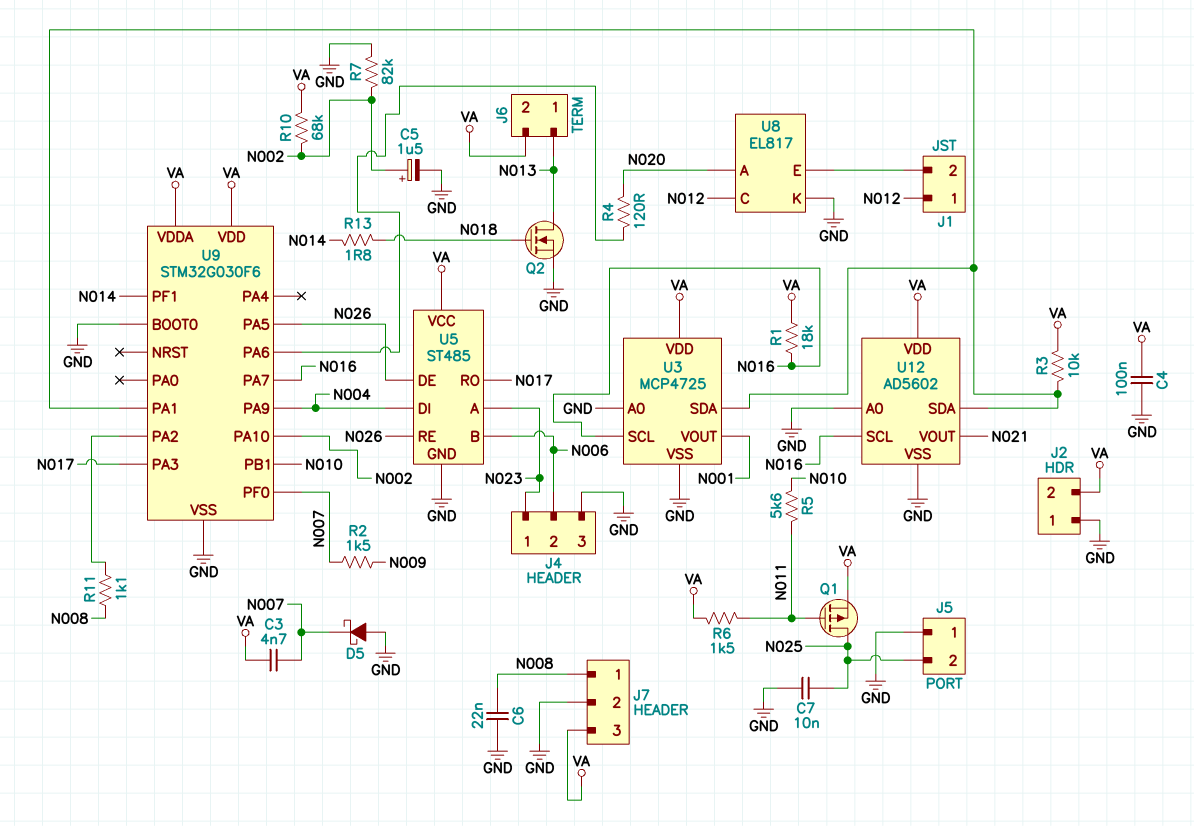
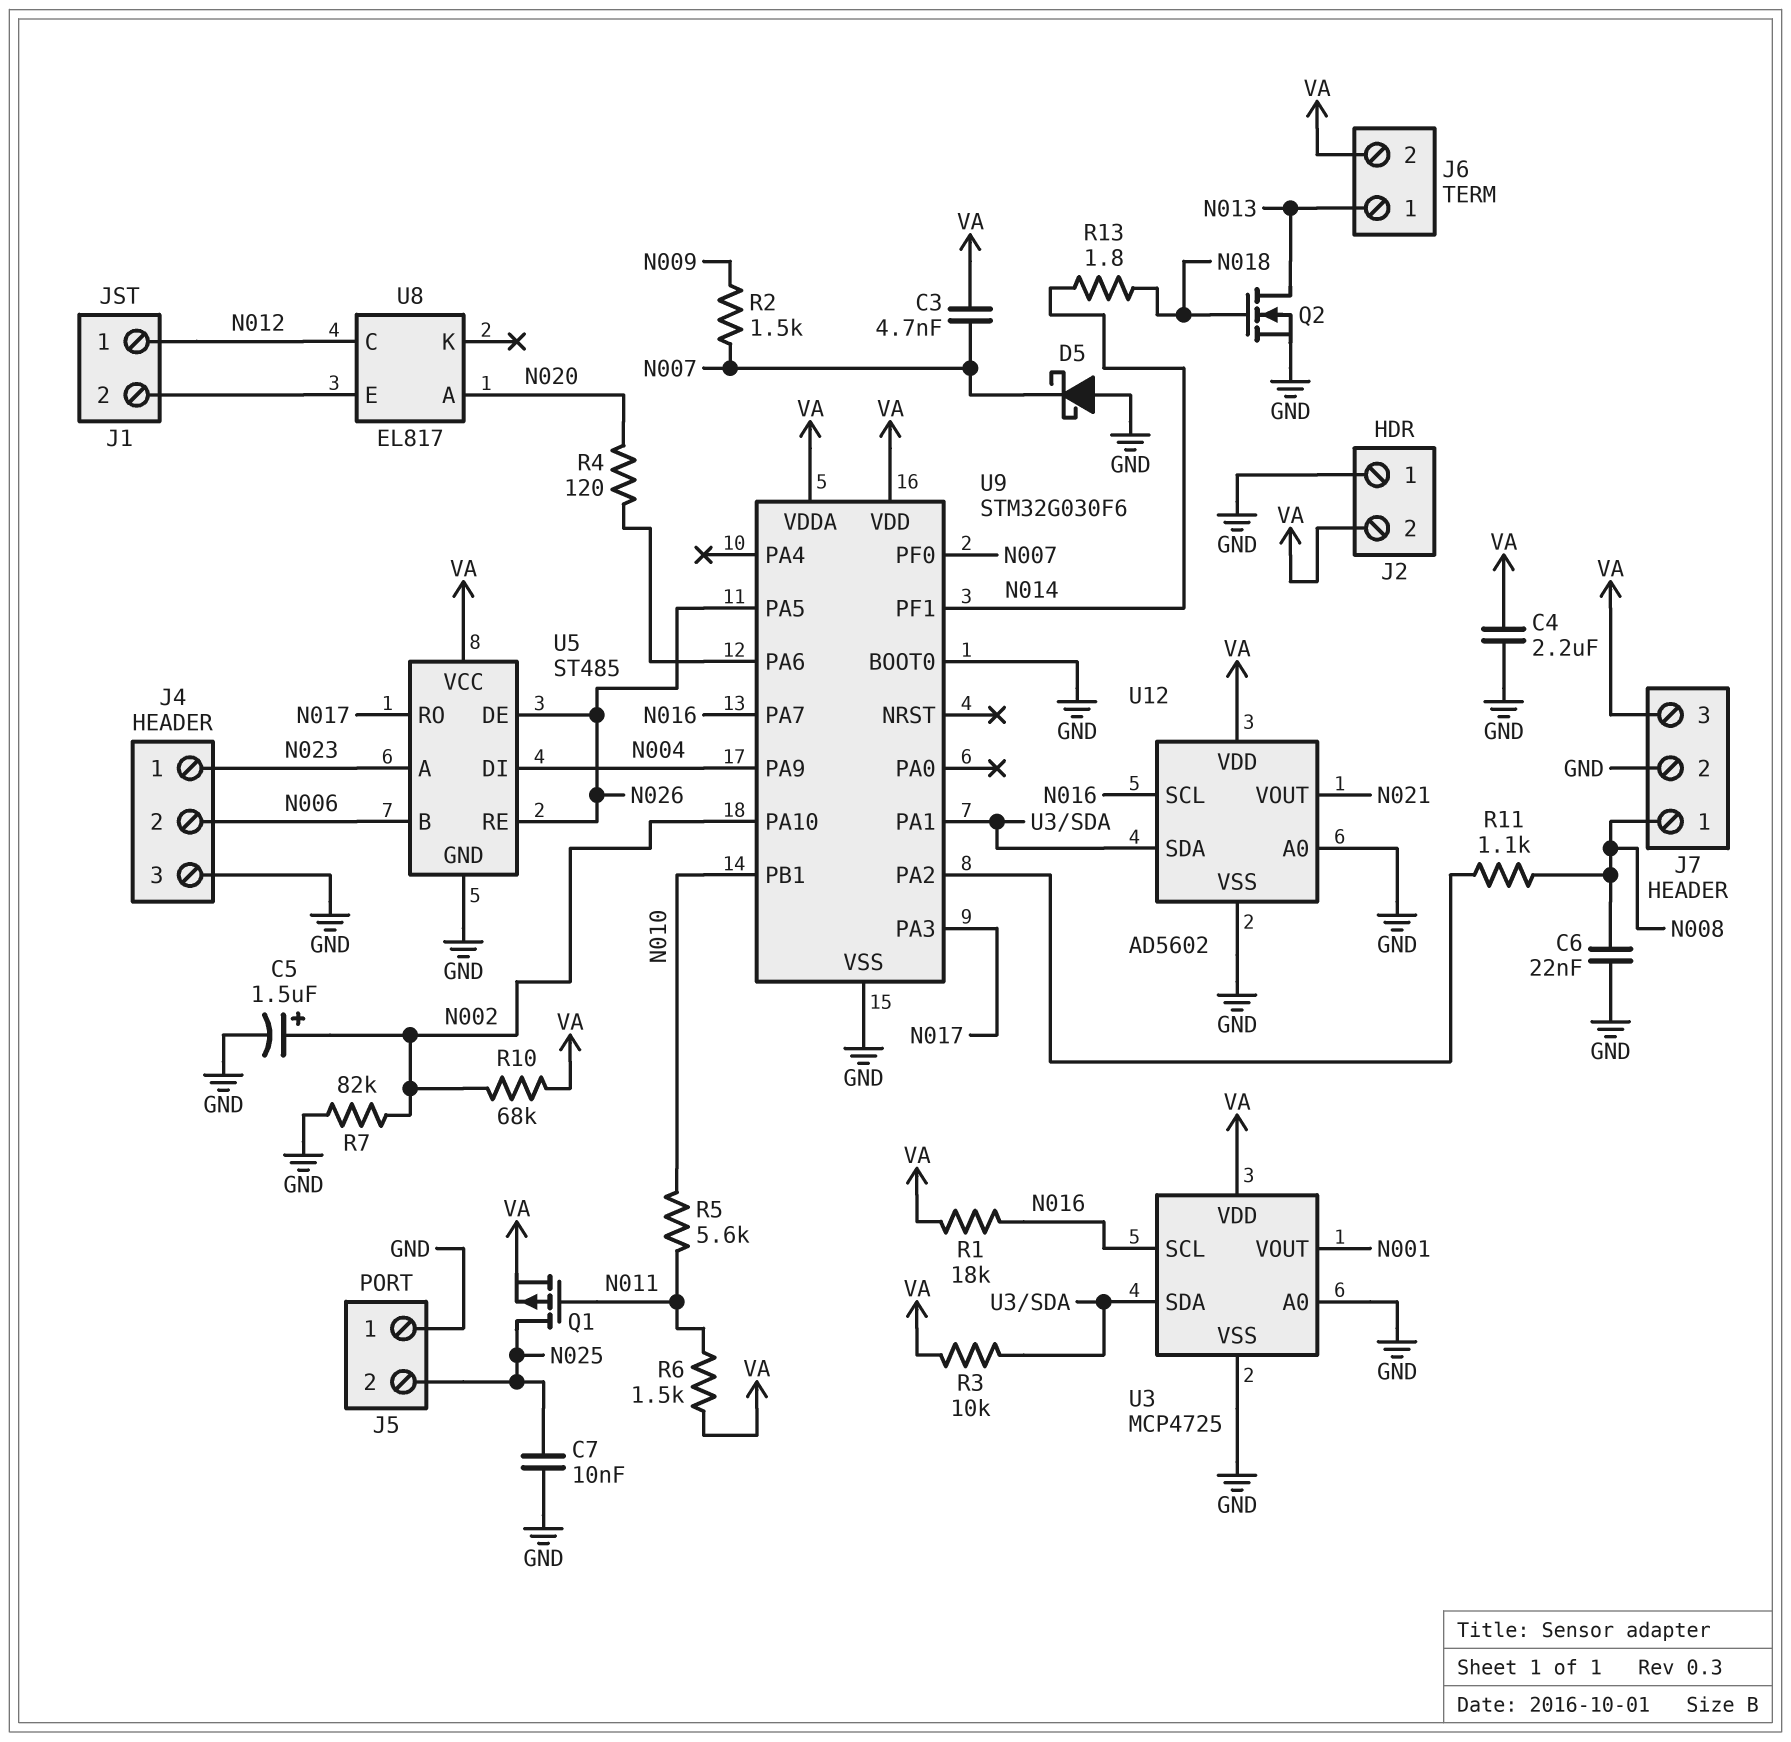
C4: 100nF (GND, VA) -> 2.2uF (GND, VA)
U8 pin K: GND -> none

